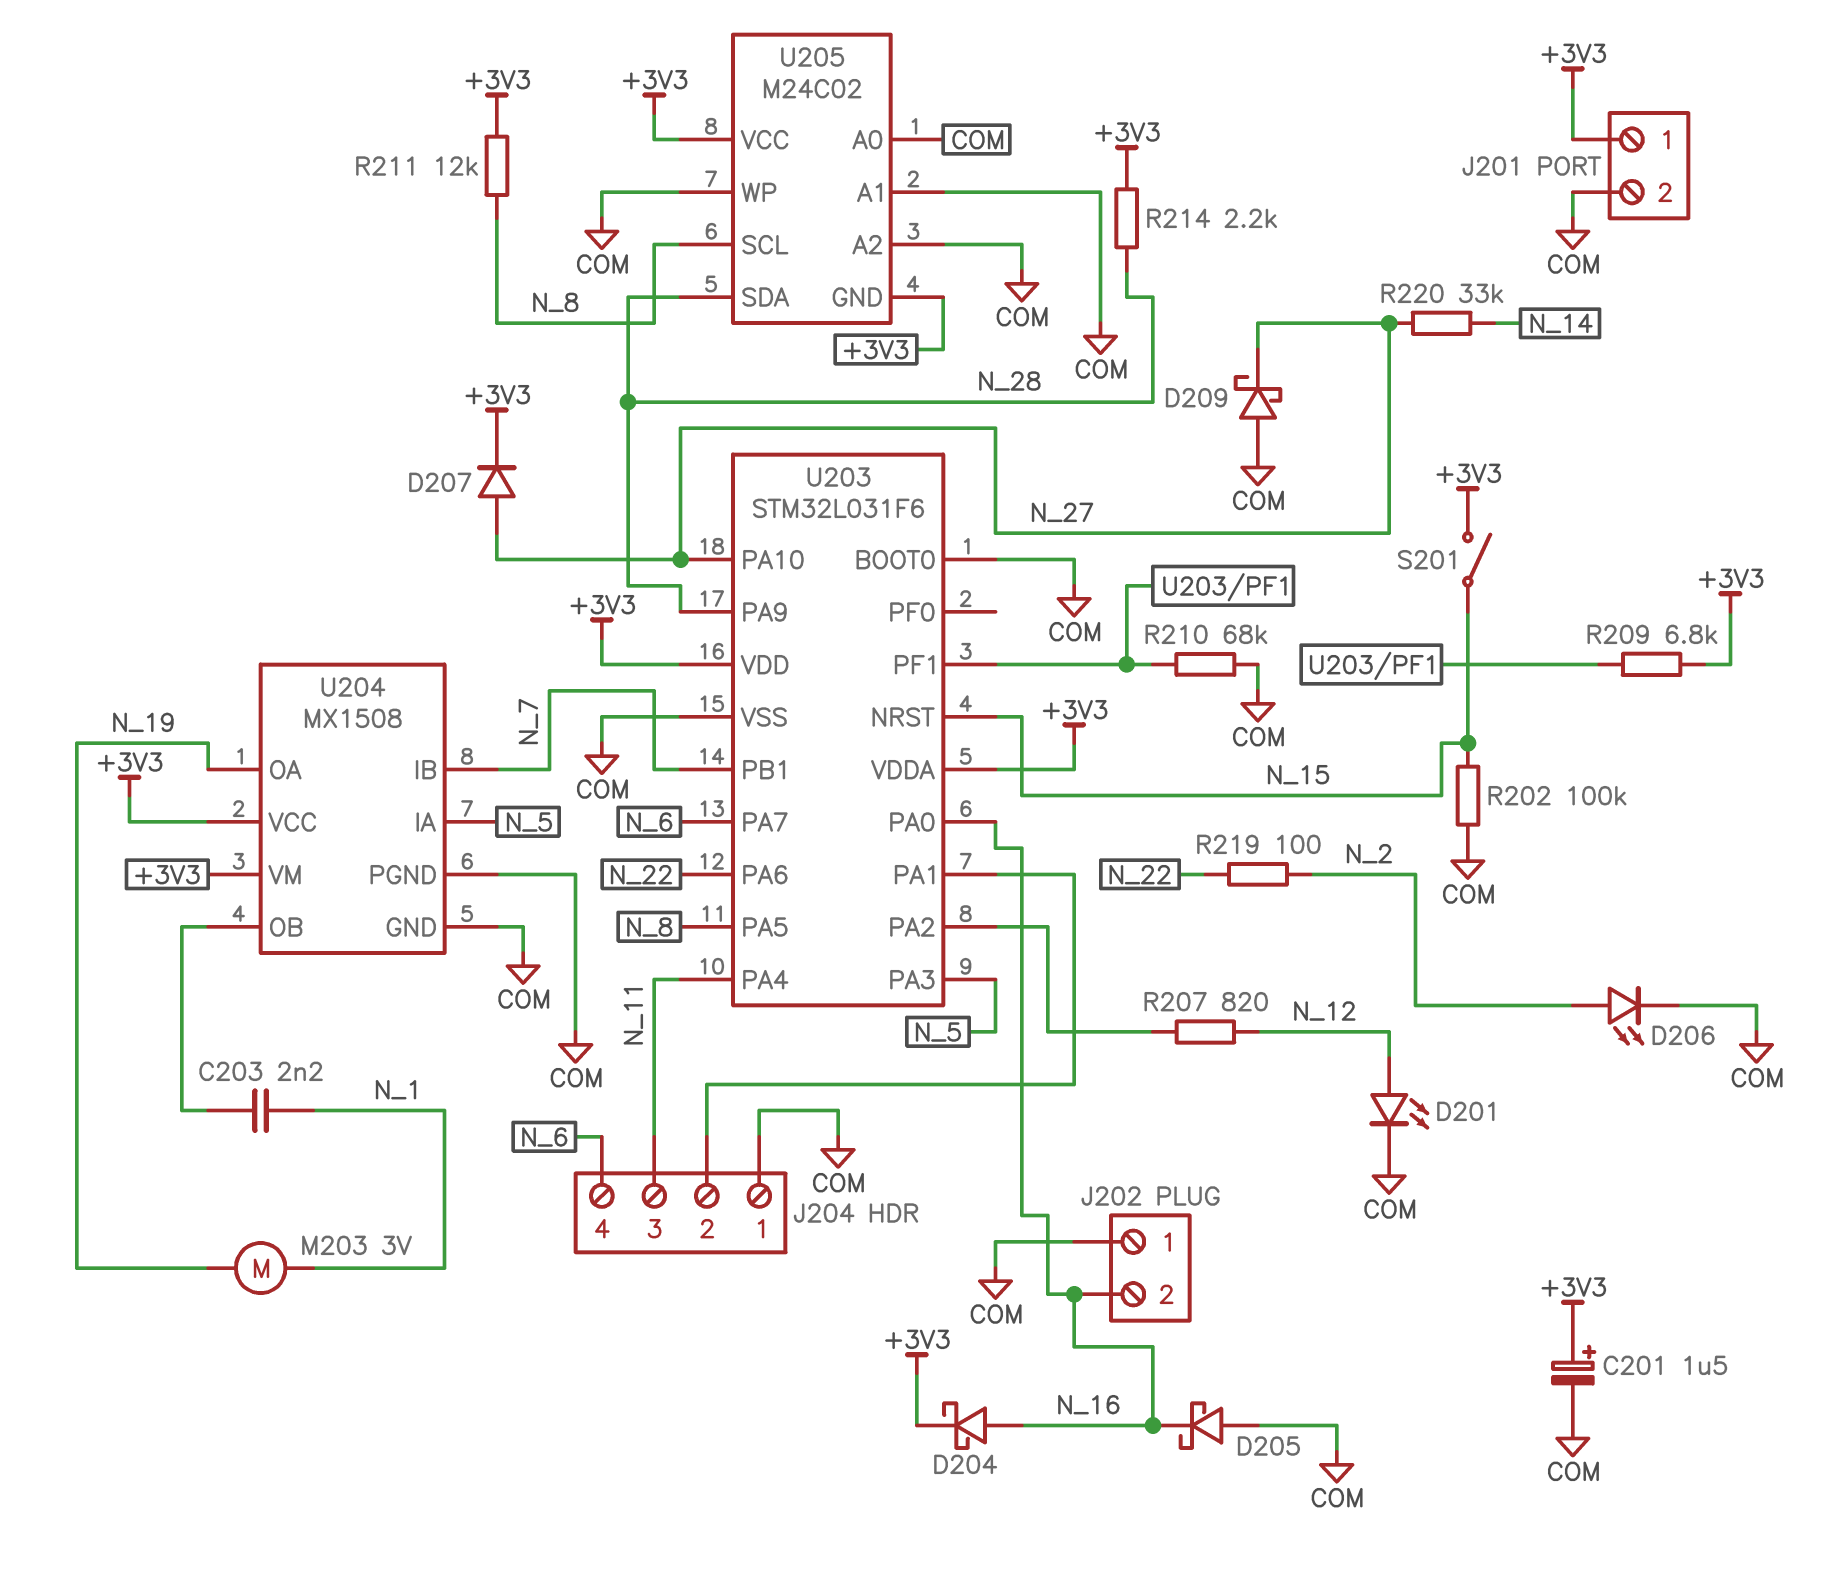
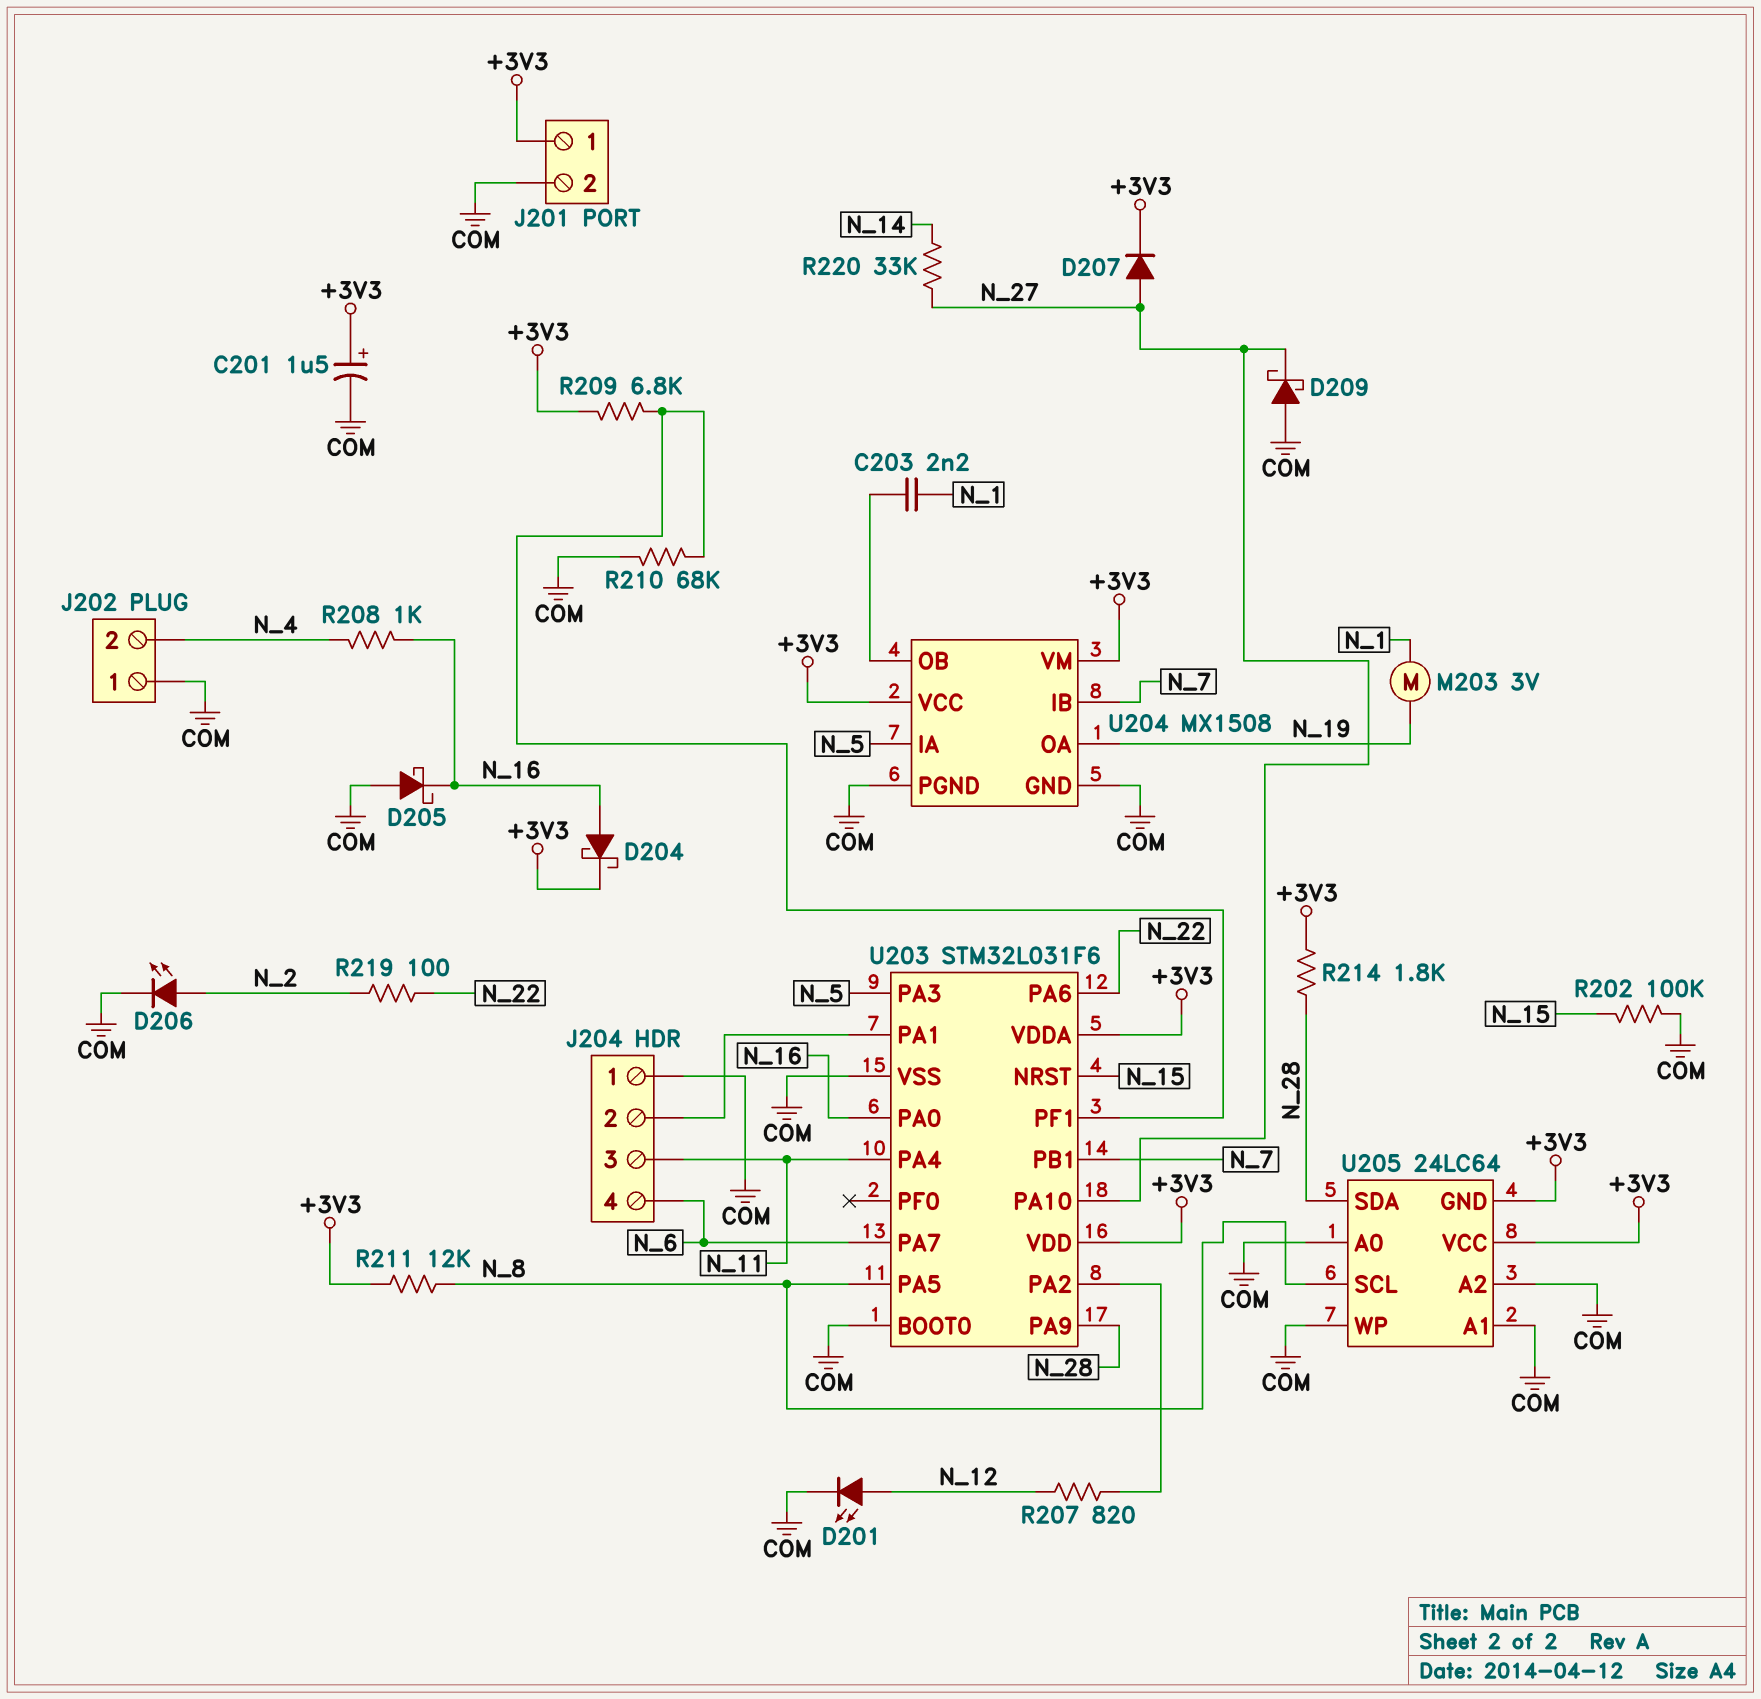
J202 pin 2: N_16 -> N_4
R208: none -> 1k (N_4, N_16)
R214: 2.2k (+3V3, N_28) -> 1.8k (+3V3, N_28)
S201: switch (+3V3, N_15) -> none
U205: M24C02 -> 24LC64

